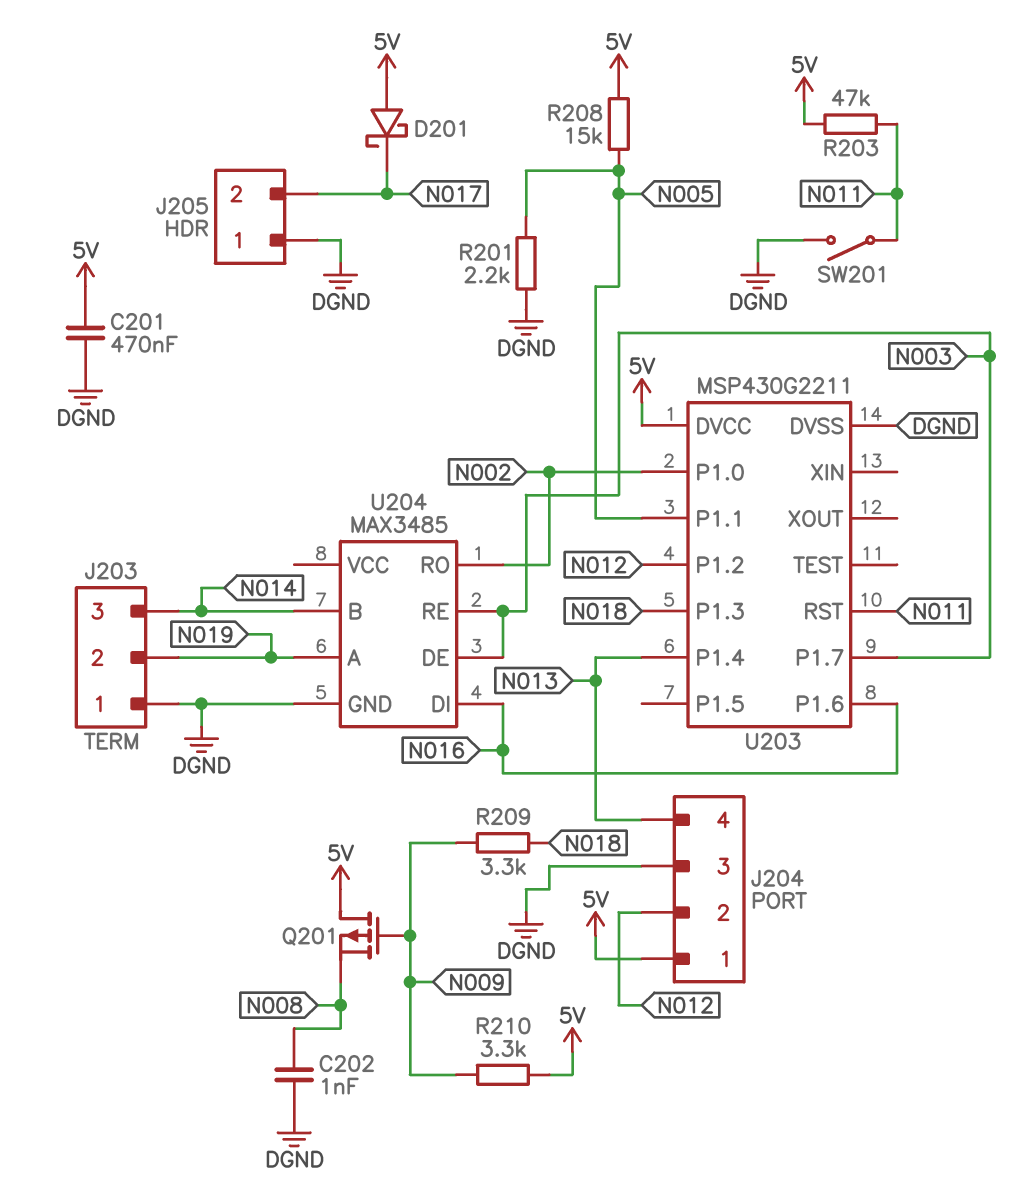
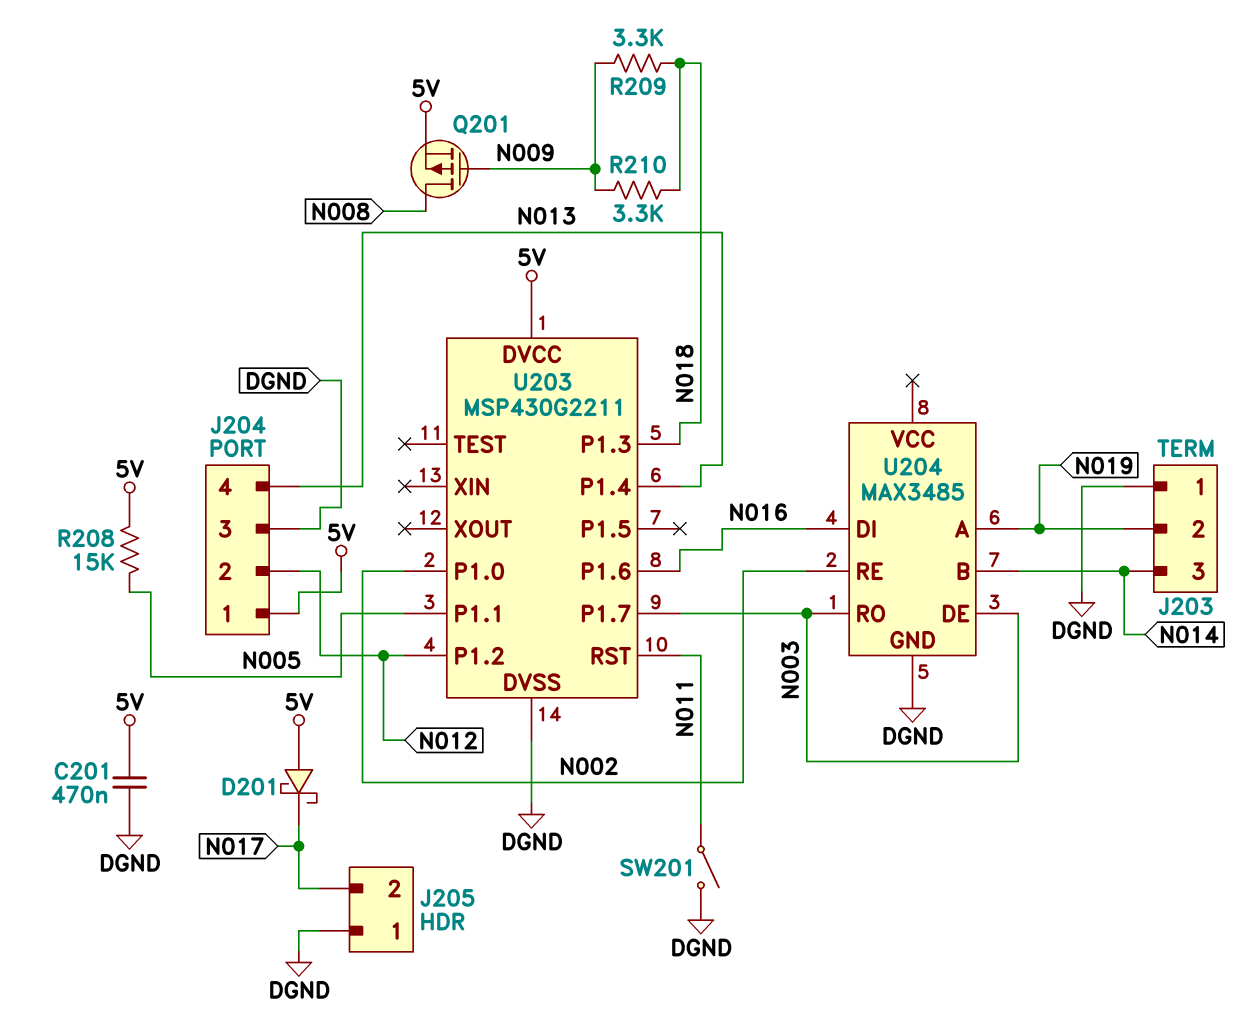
C202: 1nF (DGND, N008) -> none
Q201: PMOS (G N009, D 5V, S N008) -> PMOS (G N009, D N008, S 5V)
R201: 2.2k (DGND, N005) -> none
R203: 47k (5V, N011) -> none
R210: 3.3k (5V, N009) -> 3.3k (N009, N018)
U204 pin RE: N003 -> N002
U204 pin RO: N002 -> N003

